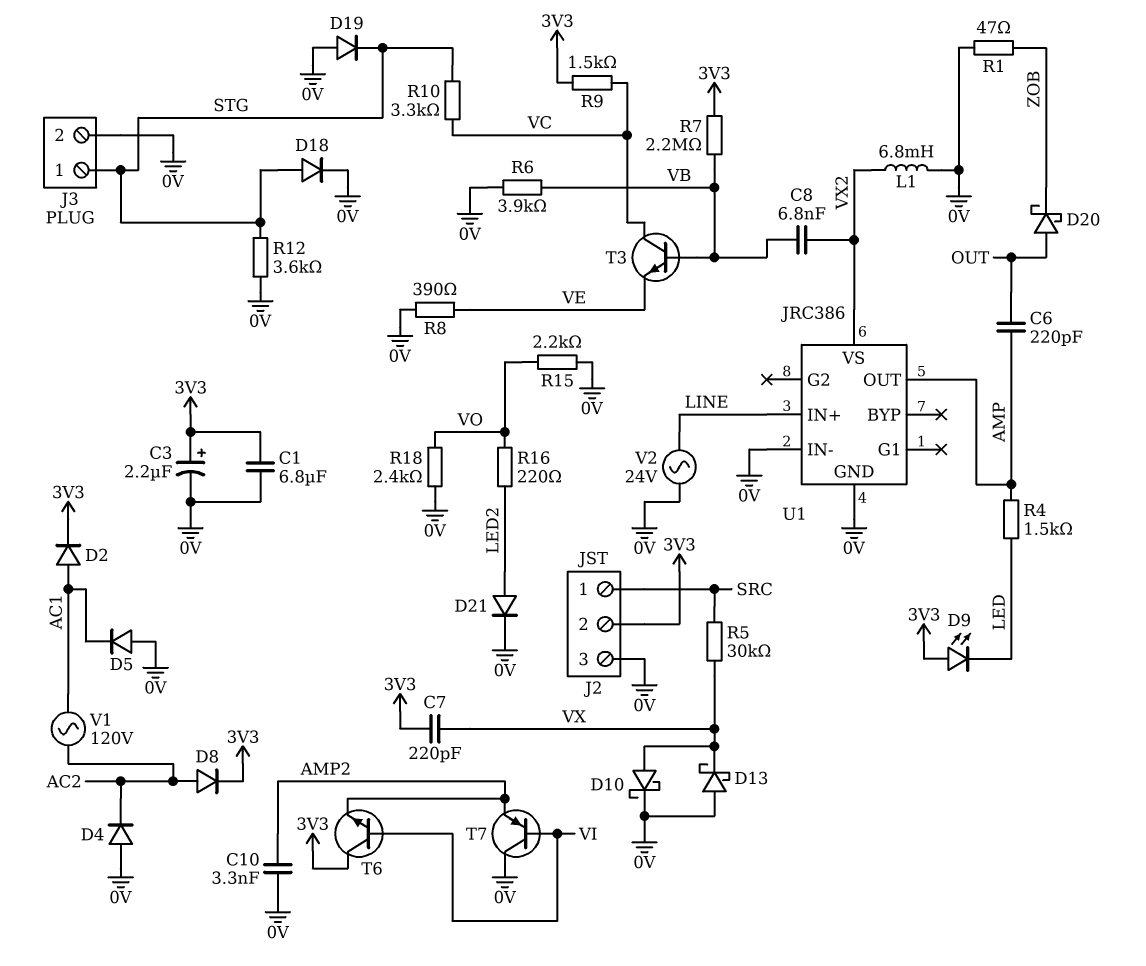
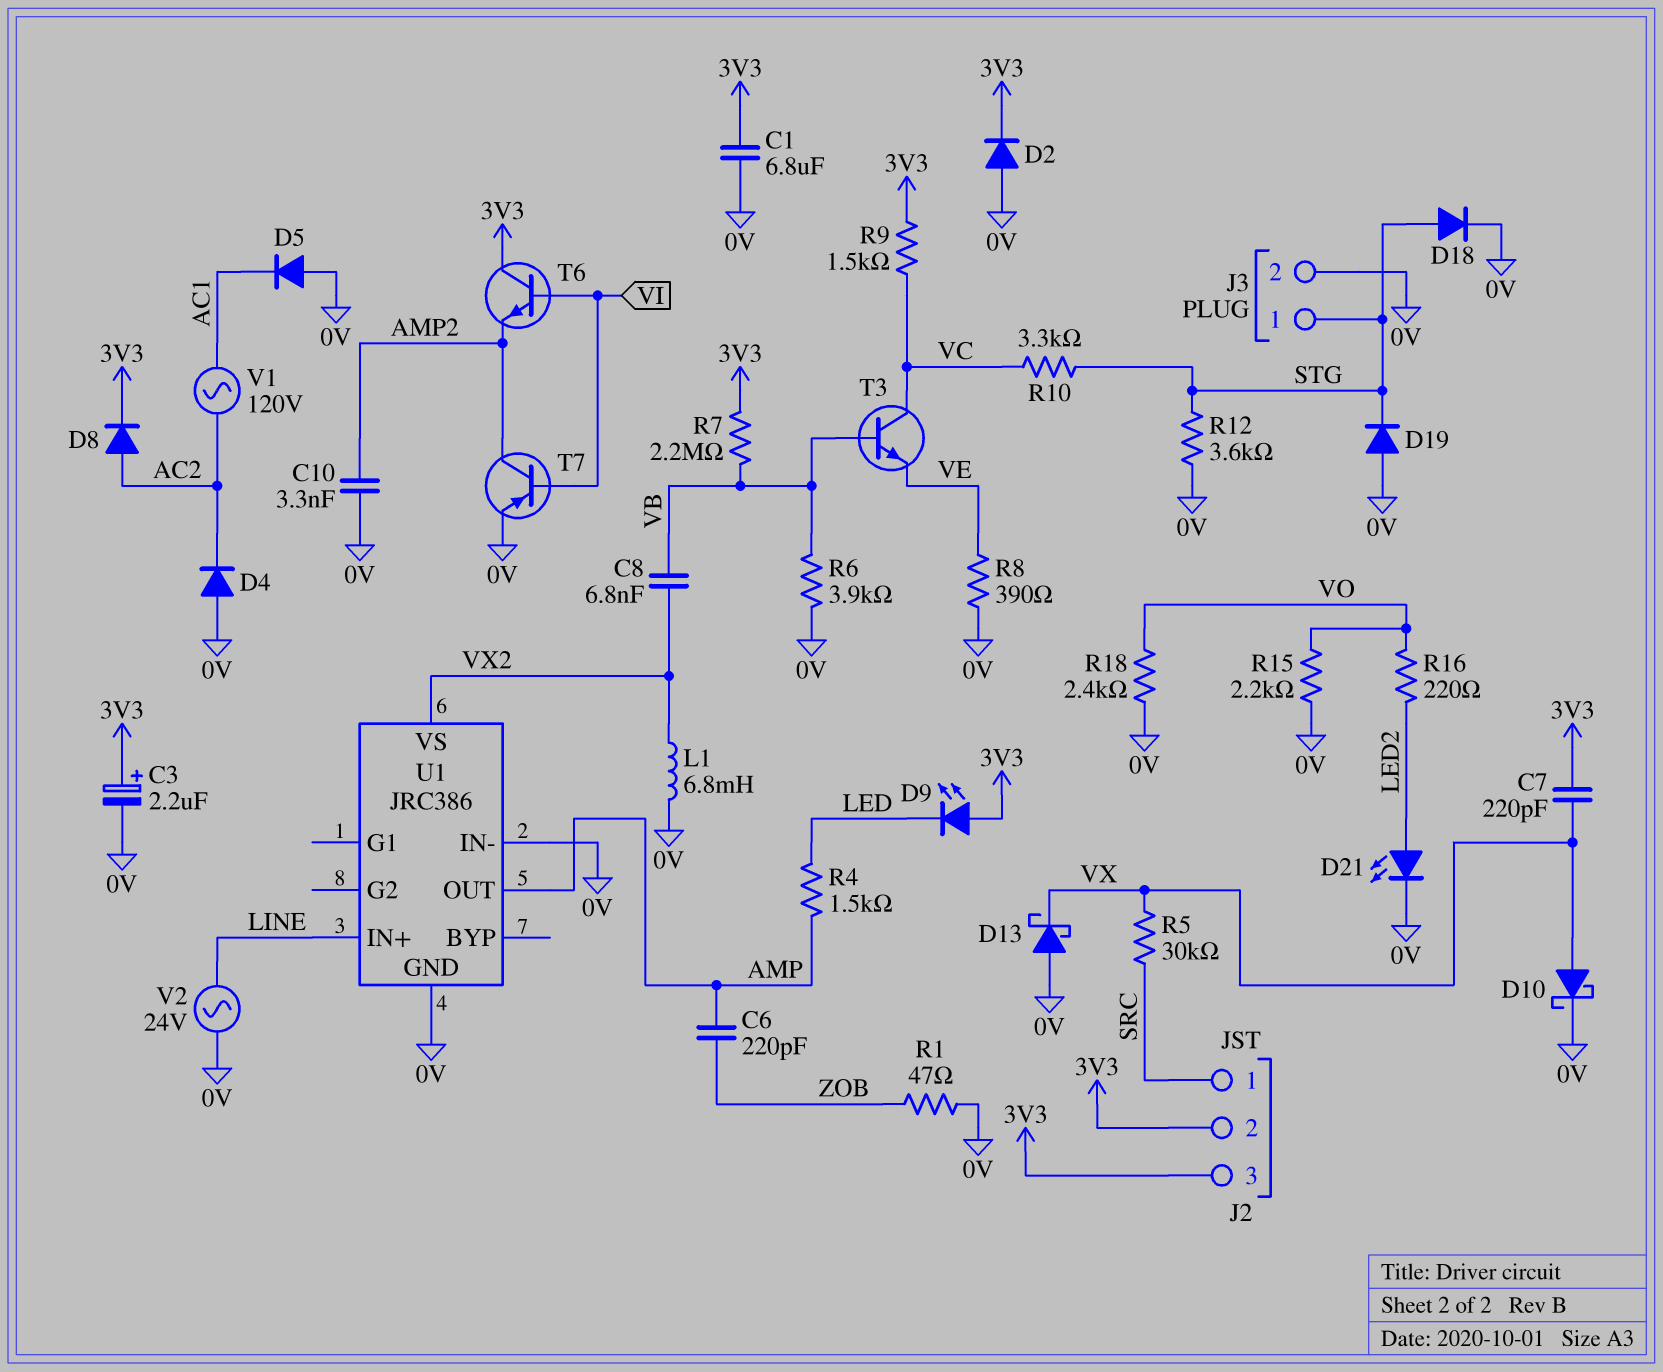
C6: 220pF (AMP, OUT) -> 220pF (AMP, ZOB)
D2: diode (A AC1, K 3V3) -> diode (A 0V, K 3V3)
D20: schottky (A OUT, K ZOB) -> none
D21: diode (A LED2, K 0V) -> LED (A LED2, K 0V)
J2 pin 3: 0V -> 3V3
T7: PNP (B VI, C 0V, E AMP2) -> PNP (B VI, C AMP2, E 0V)

